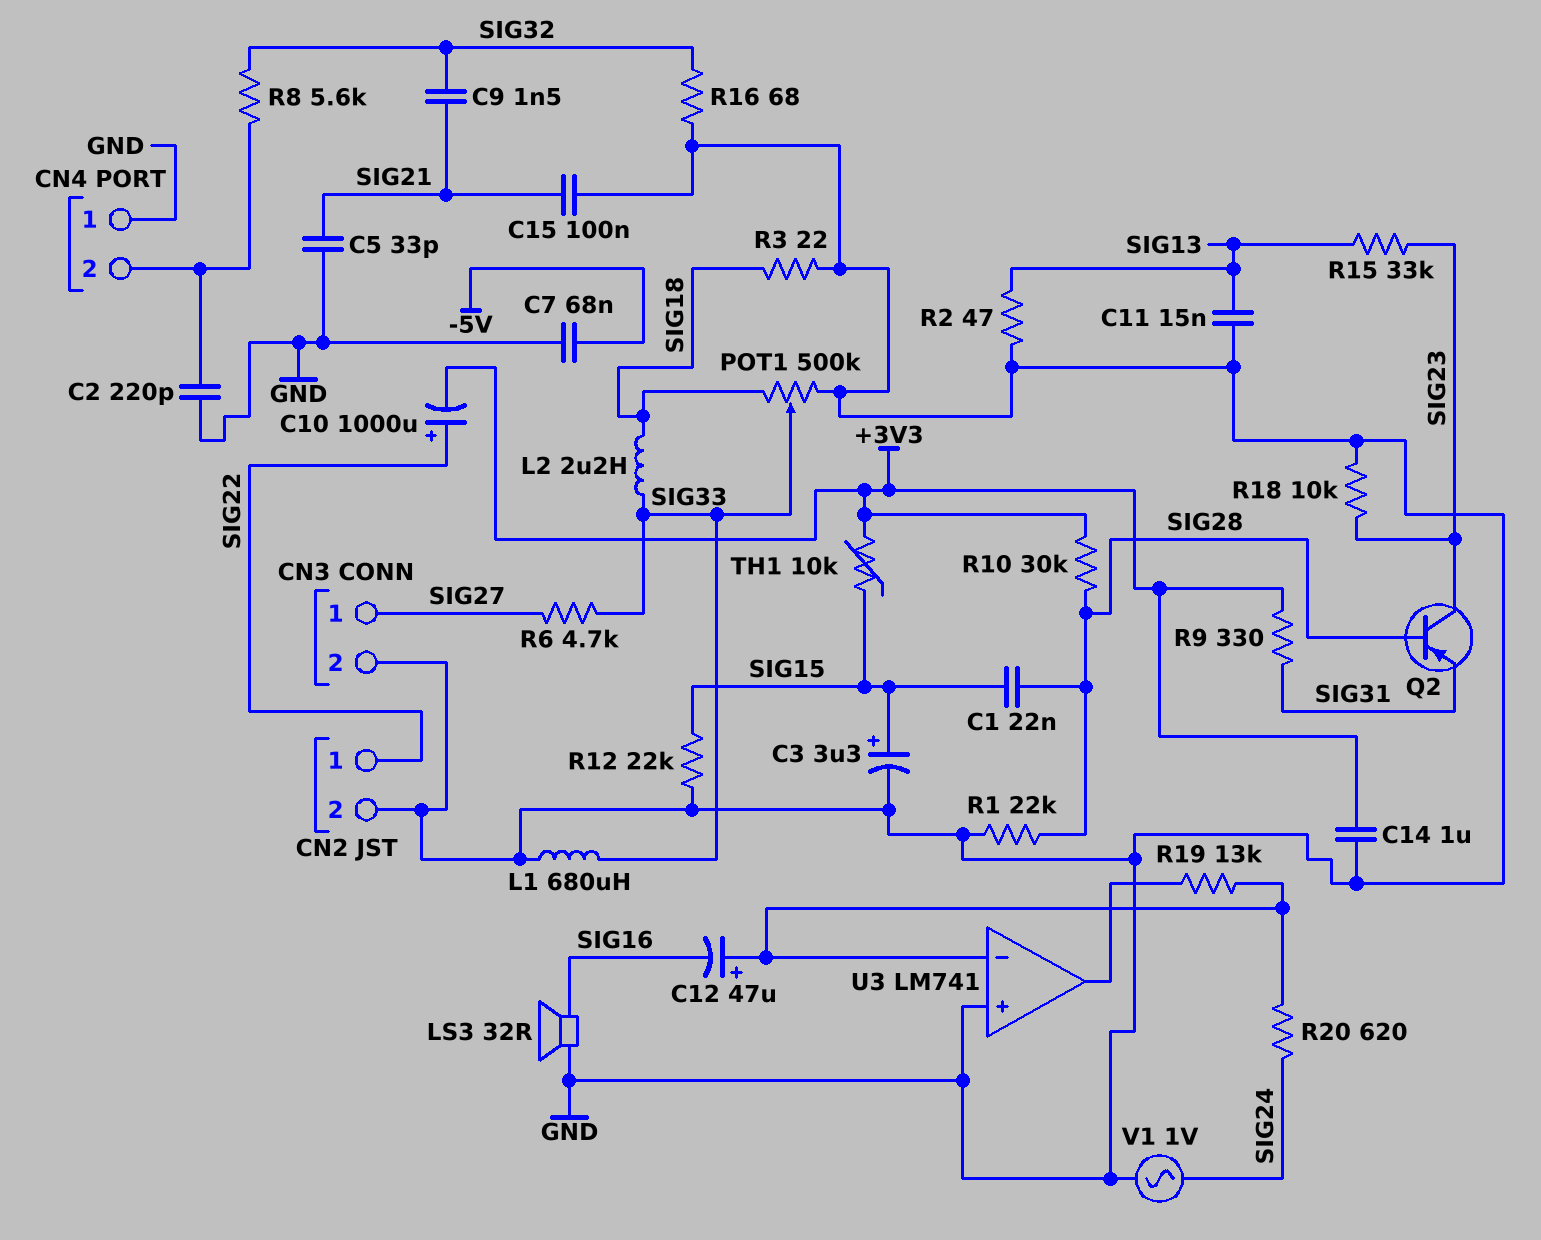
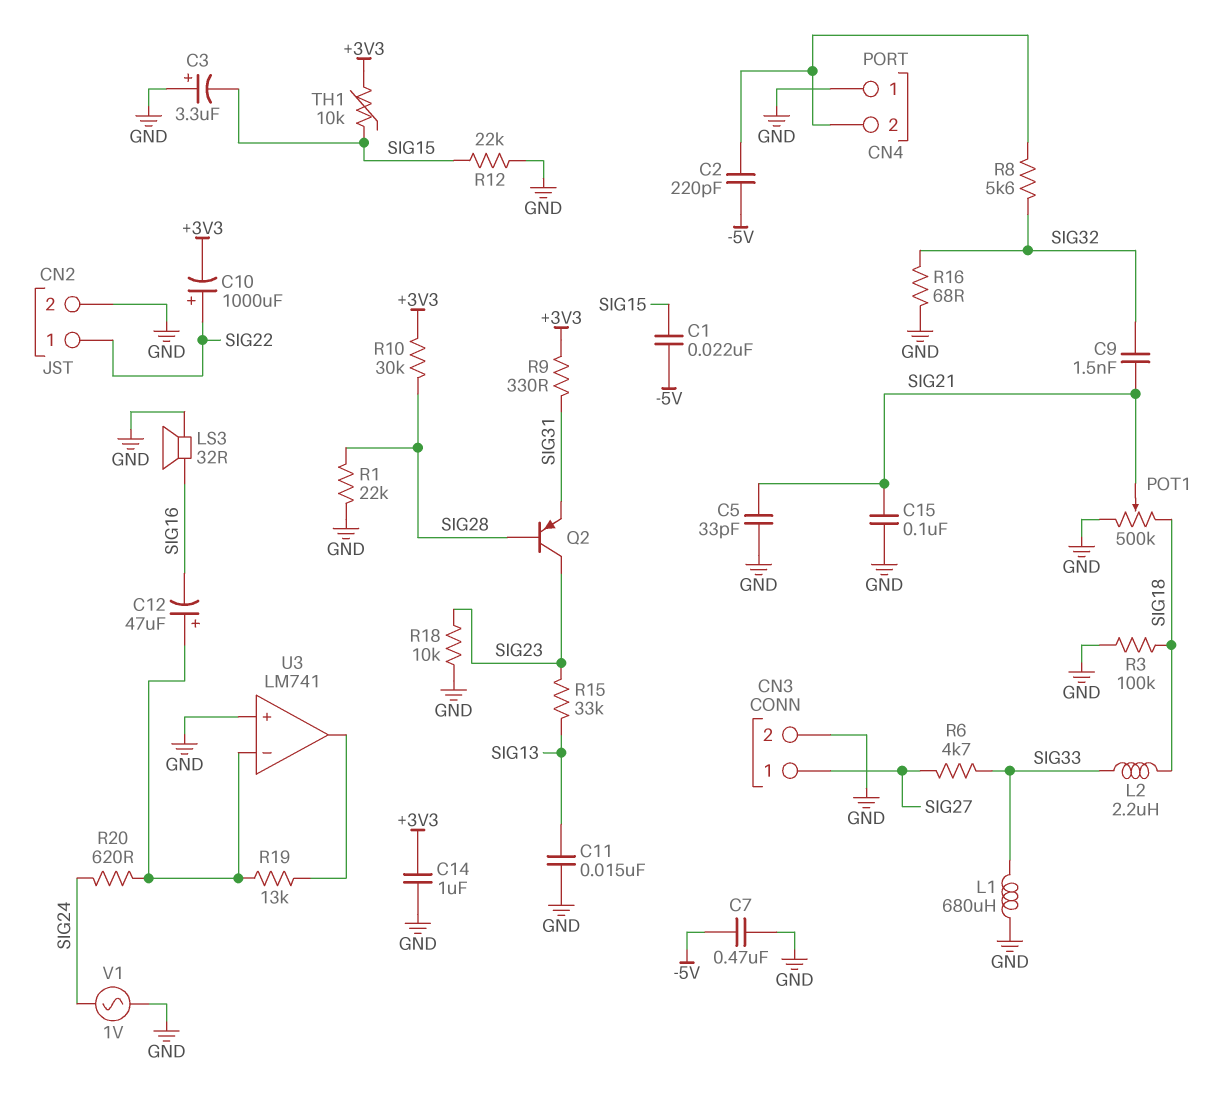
C1: 22nF (SIG15, SIG28) -> 22nF (-5V, SIG15)
C2: 220pF (CN4/2, GND) -> 220pF (-5V, CN4/2)
C3: 3.3uF (plus SIG15, minus GND) -> 3.3uF (plus GND, minus SIG15)
C7: 68nF (-5V, GND) -> 470nF (-5V, GND)
POT1: 500k (GND, SIG18, wiper SIG33) -> 500k (GND, SIG18, wiper SIG21)
R2: 47 (GND, SIG13) -> none
R3: 22 (GND, SIG18) -> 100k (GND, SIG18)

